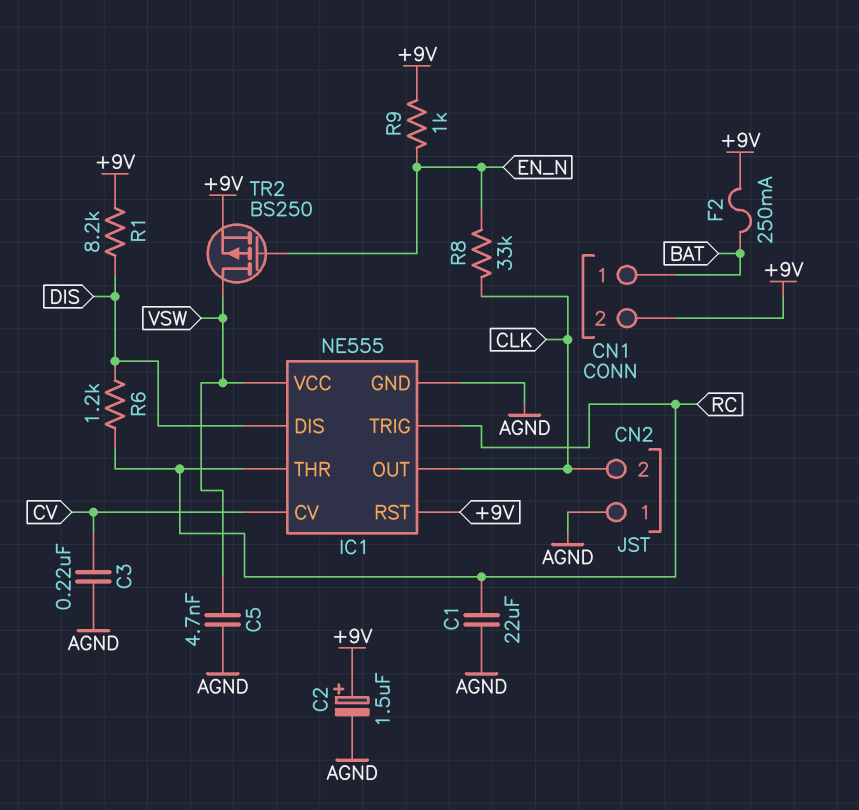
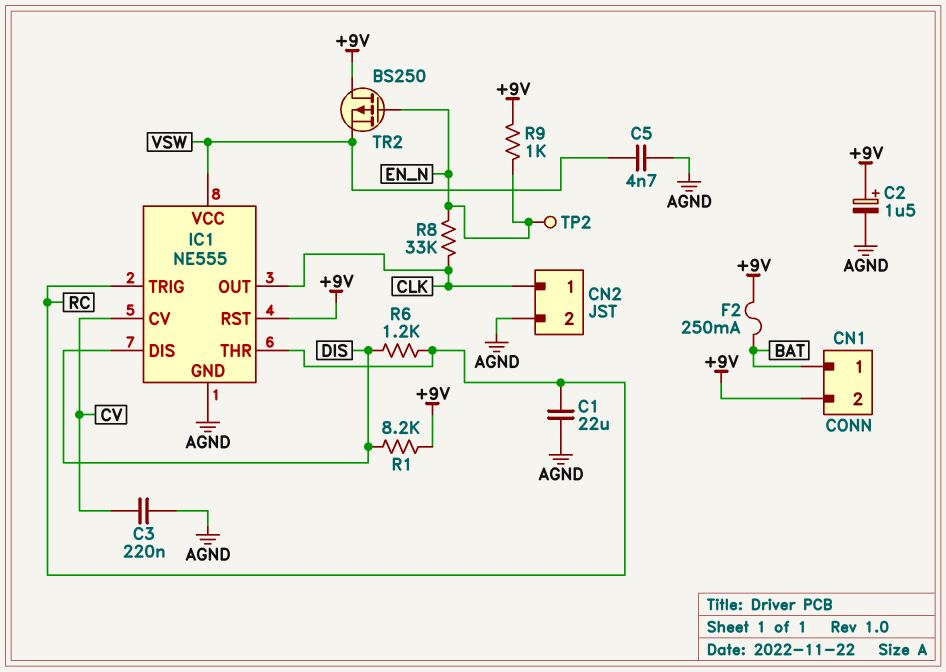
CN2 pin 1: AGND -> CLK
CN2 pin 2: CLK -> AGND
TP2: none -> test point (EN_N)
TR2: PMOS BS250 (G EN_N, D VSW, S +9V) -> PMOS BS250 (G EN_N, D +9V, S VSW)

